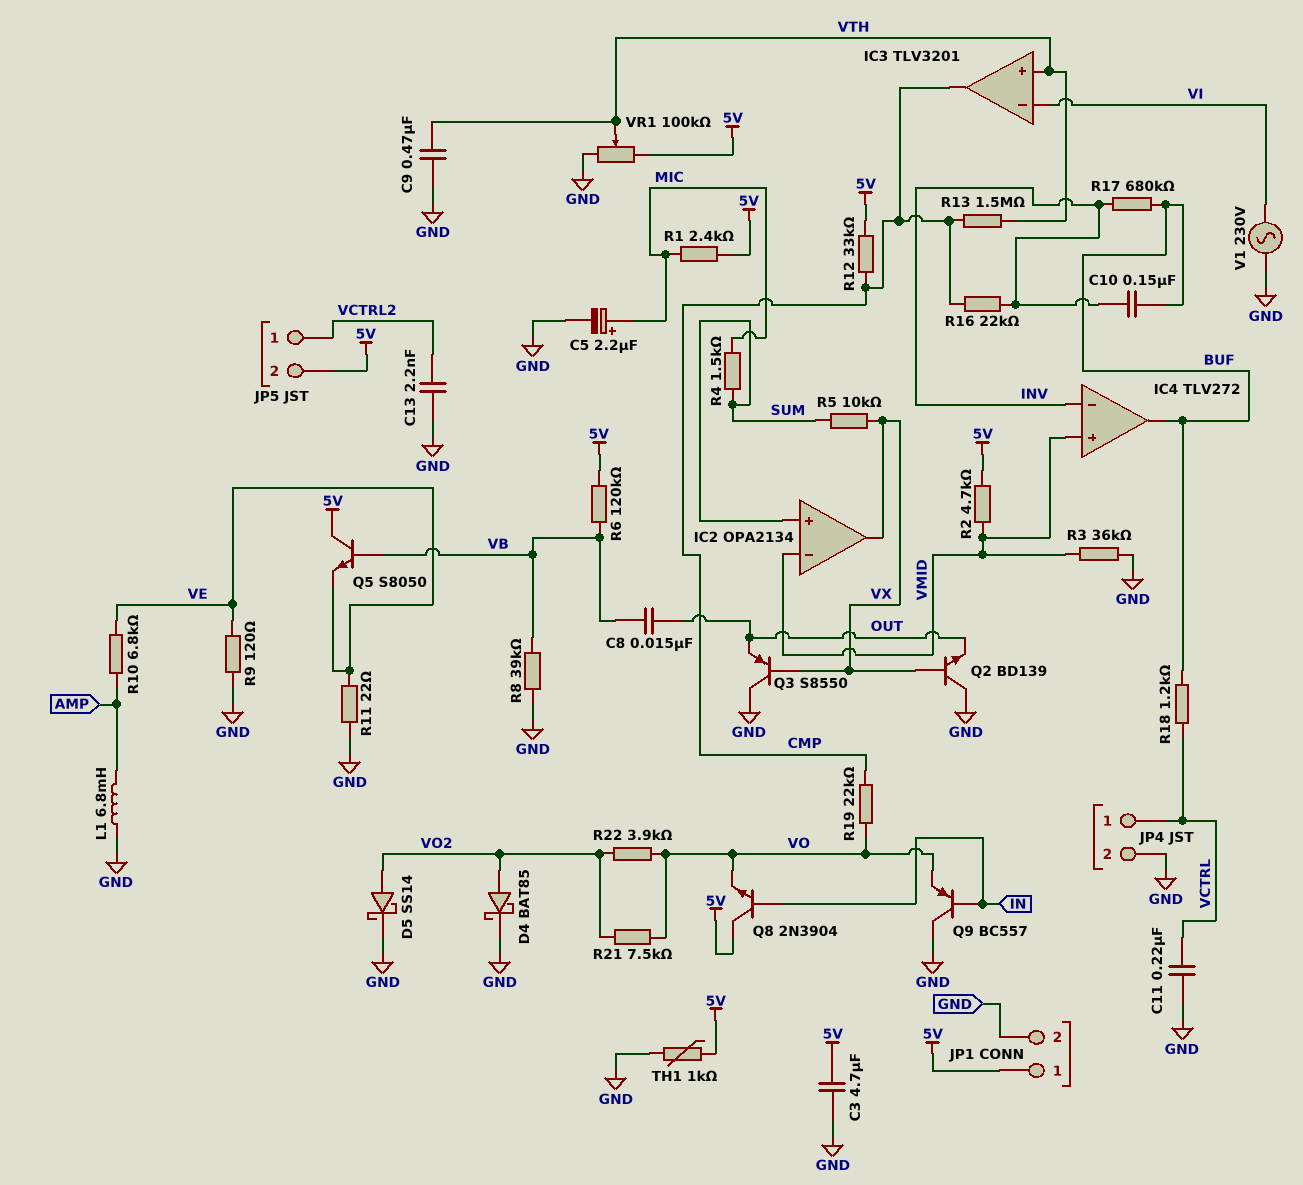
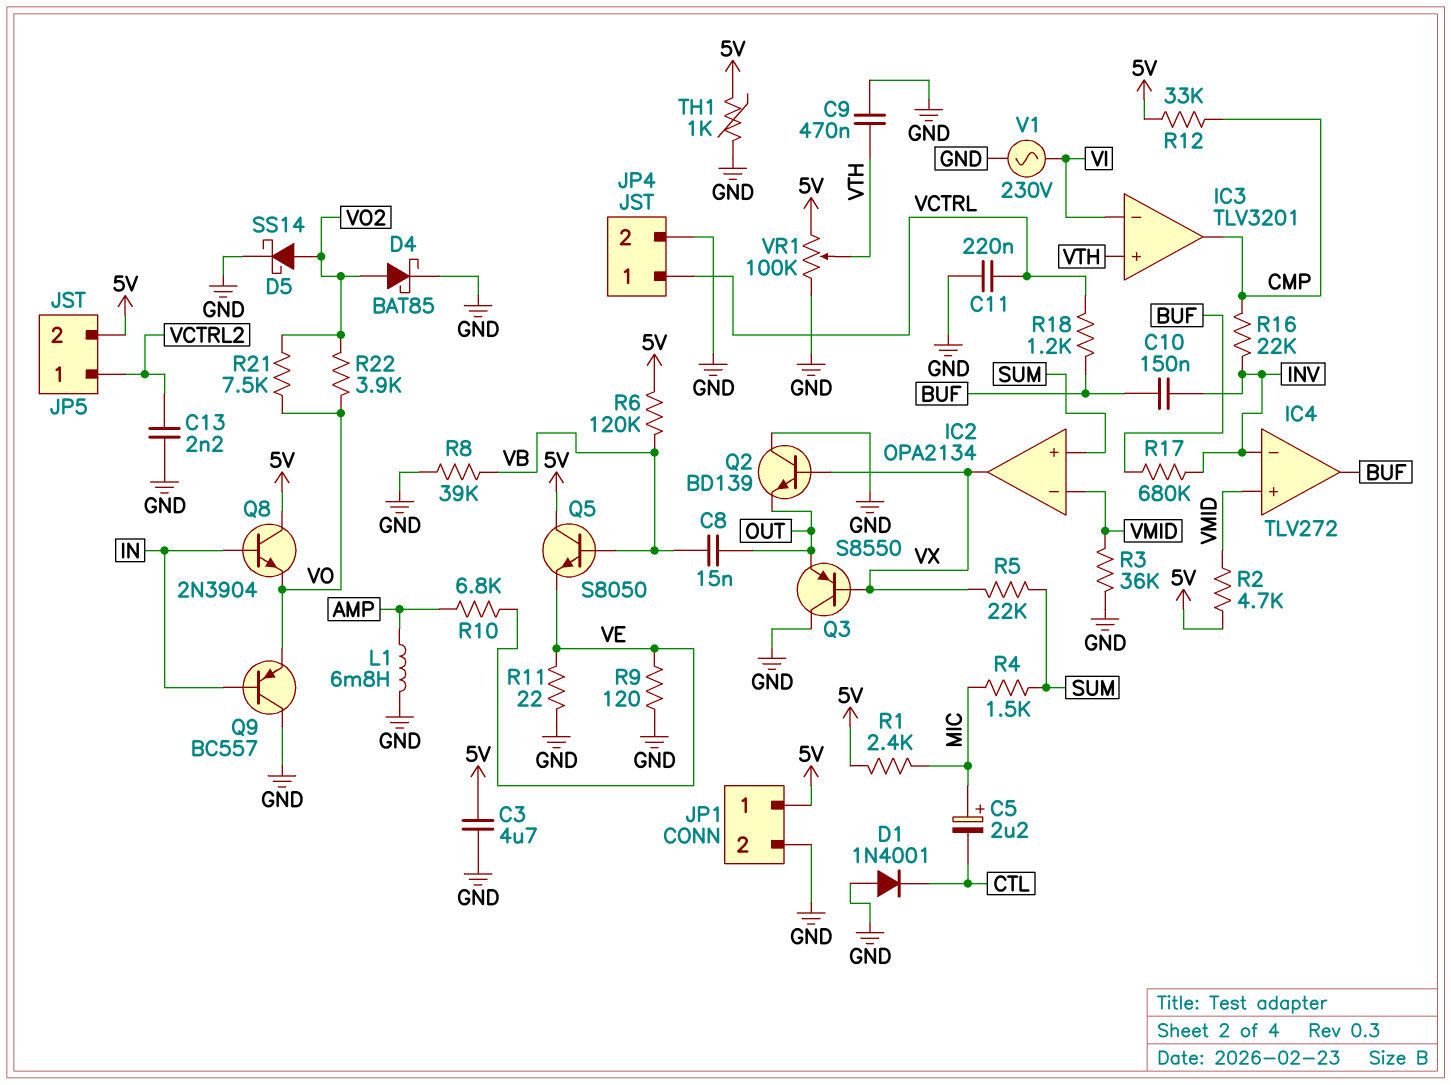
C5: 2.2uF (plus MIC, minus GND) -> 2.2uF (plus MIC, minus CTL)
D1: none -> diode 1N4001 (A GND, K CTL)
R5: 10k (SUM, VX) -> 22k (SUM, VX)
R13: 1.5M (CMP, VTH) -> none
R19: 22k (CMP, VO) -> none

